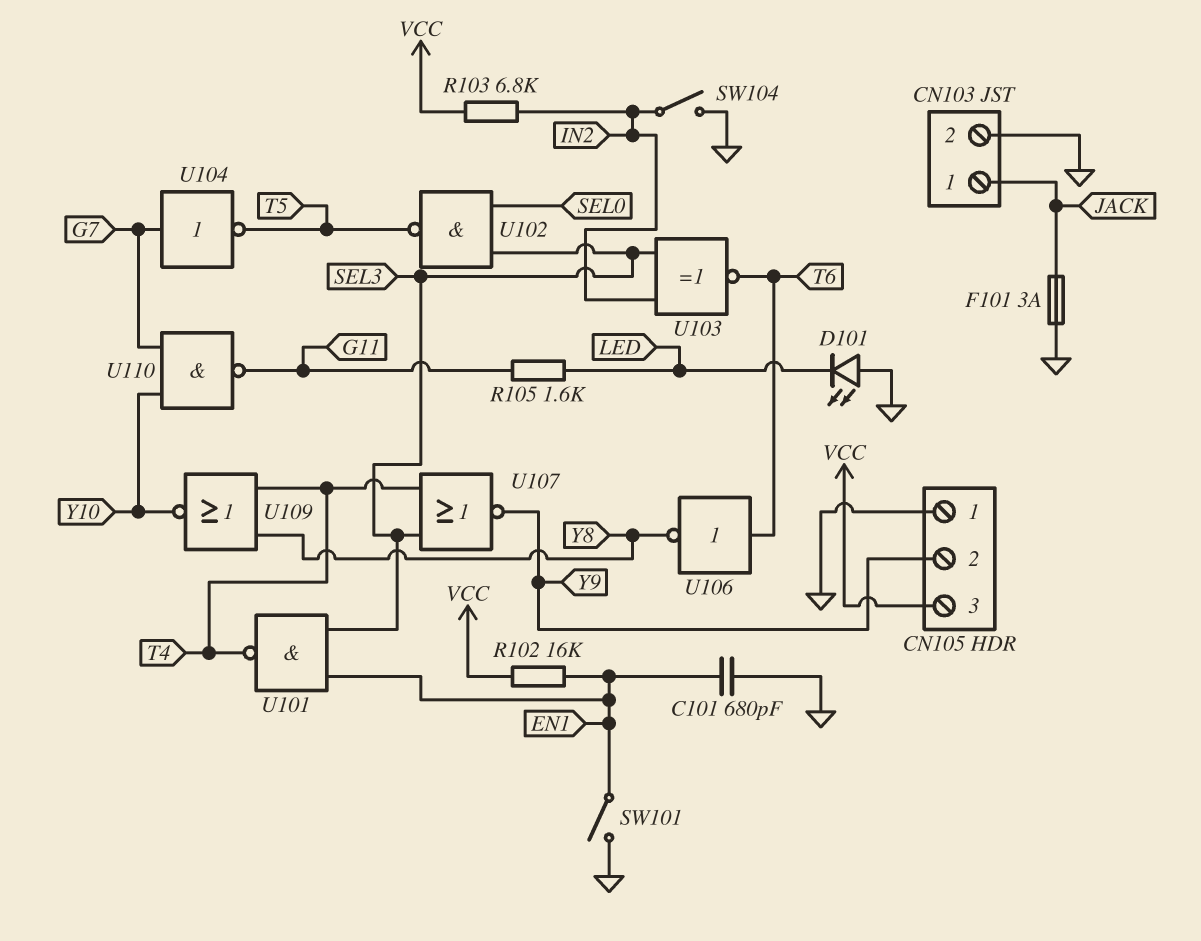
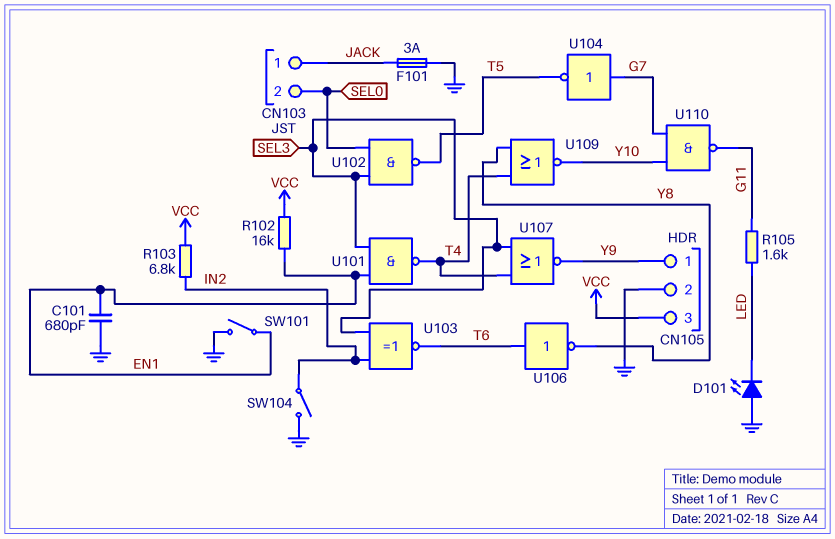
CN103 pin 2: GND -> SEL0
CN105 pin 1: GND -> Y9
CN105 pin 2: Y9 -> GND

